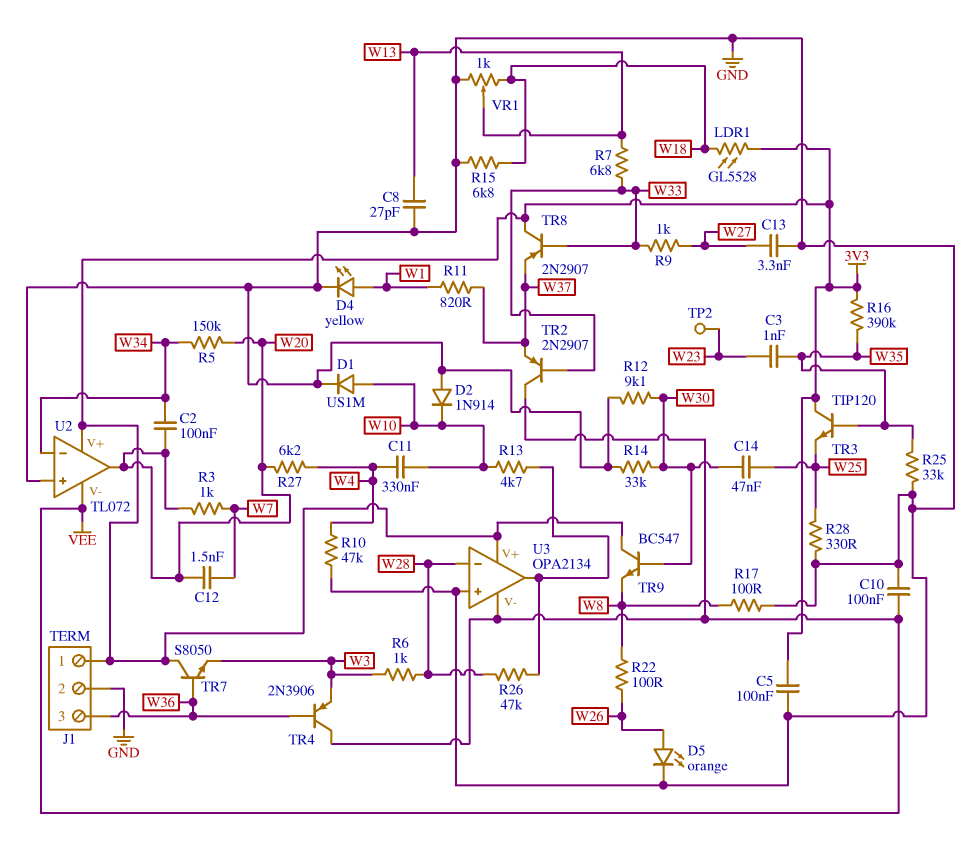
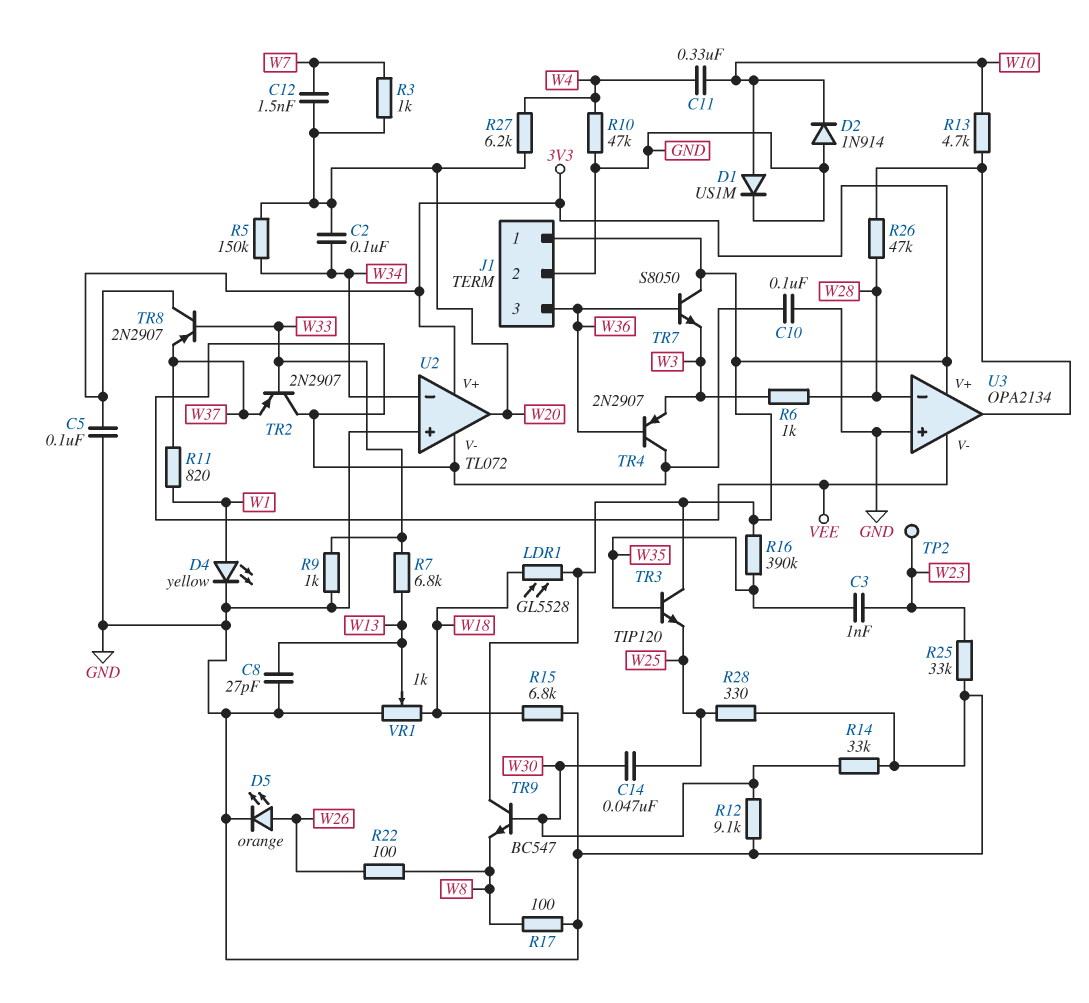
C13: 3.3nF (GND, W27) -> none
R9: 1k (W27, W33) -> 1k (GND, W33)
R25: 33k (GND, W35) -> 33k (GND, W23)
TR4: PNP 2N3906 (B W36, C VEE, E W3) -> PNP 2N2907 (B W36, C VEE, E W3)

